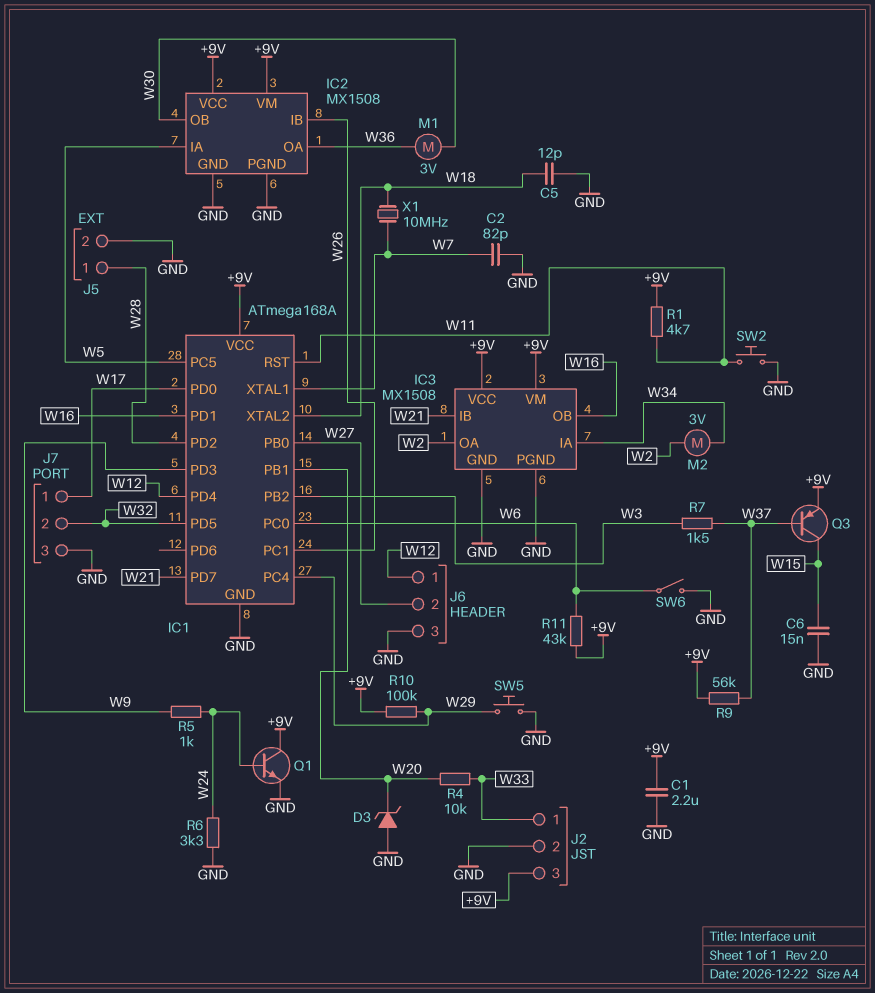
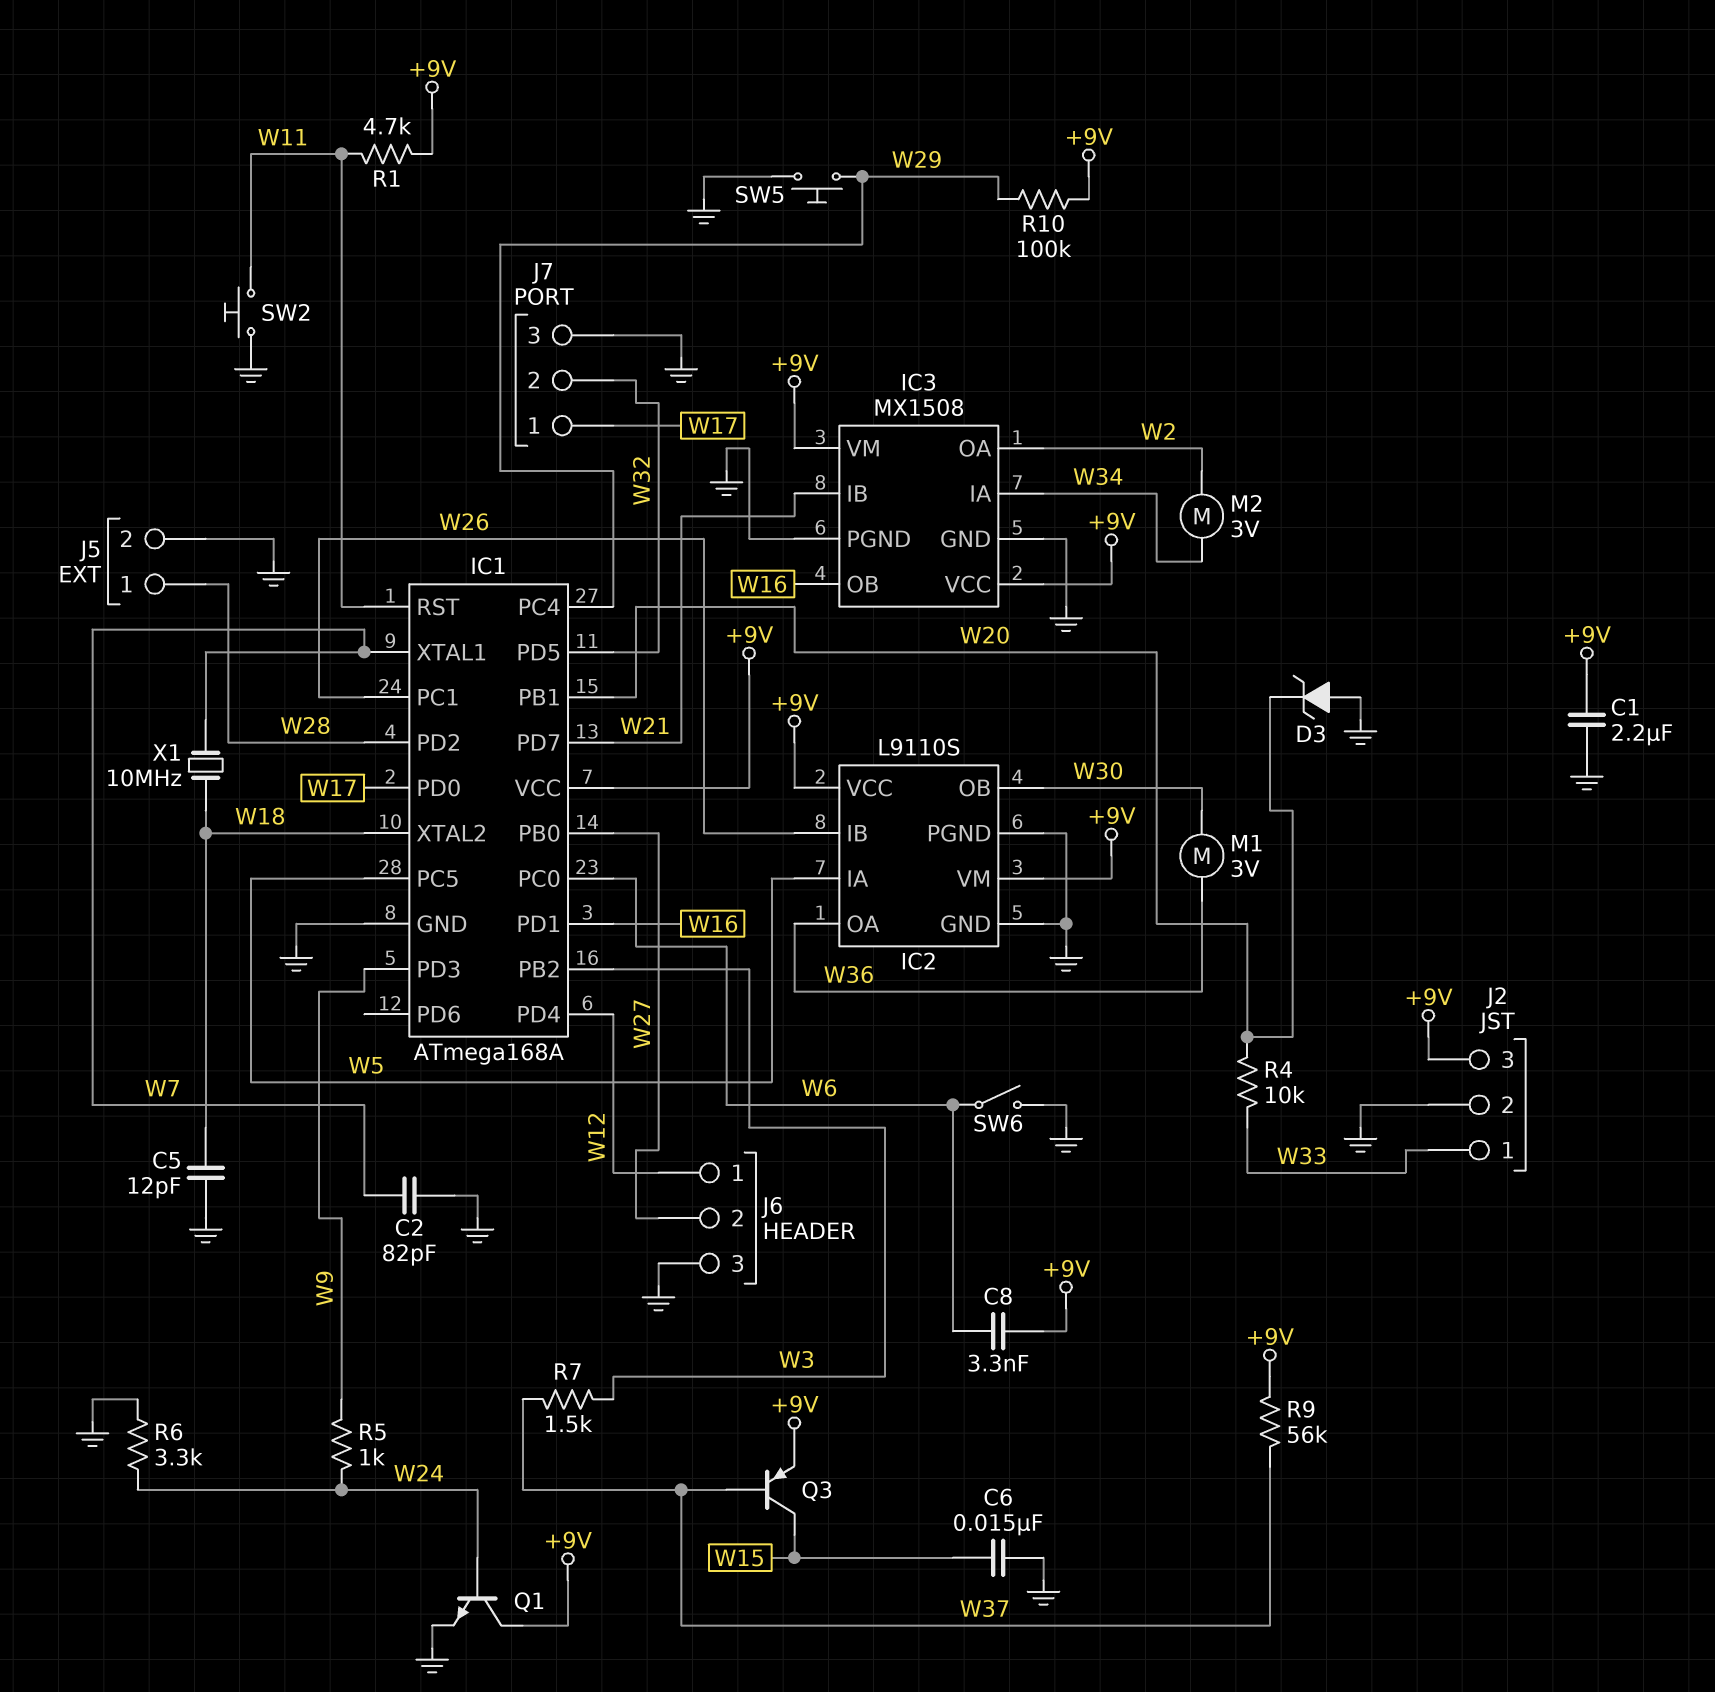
C8: none -> 3.3nF (+9V, W6)
IC2: MX1508 -> L9110S
R11: 43k (+9V, W6) -> none

